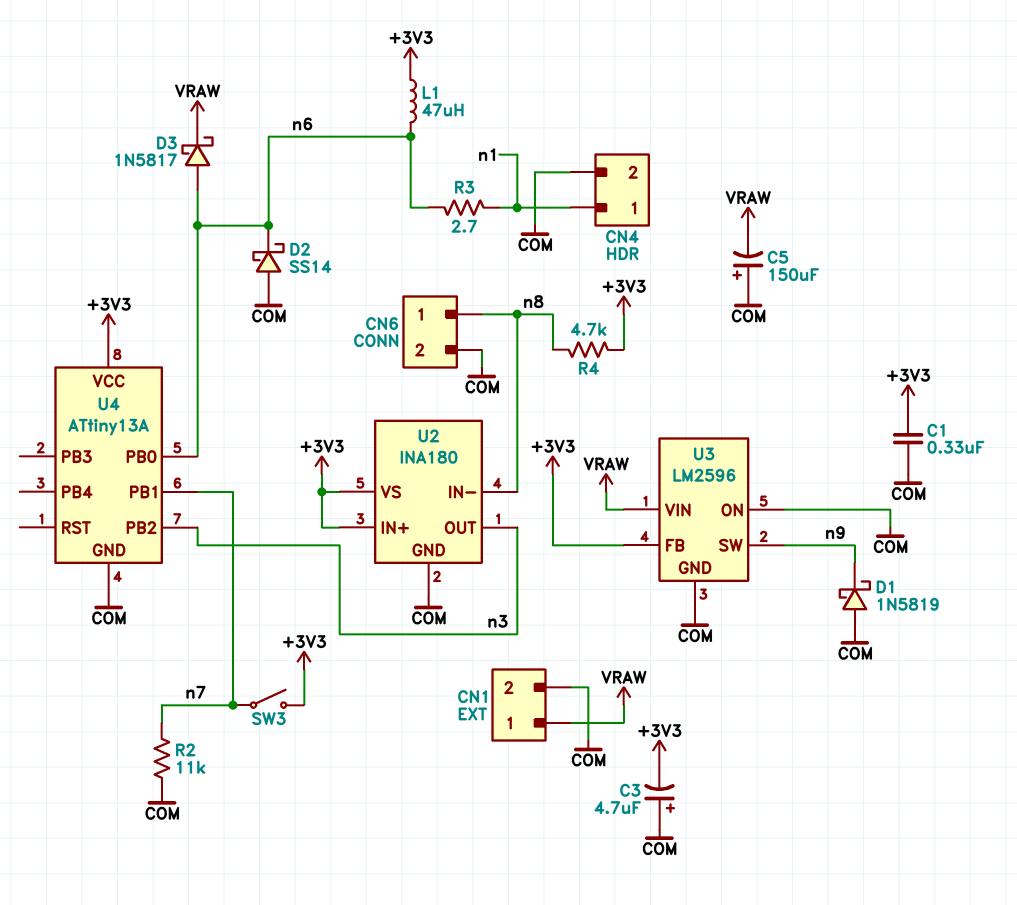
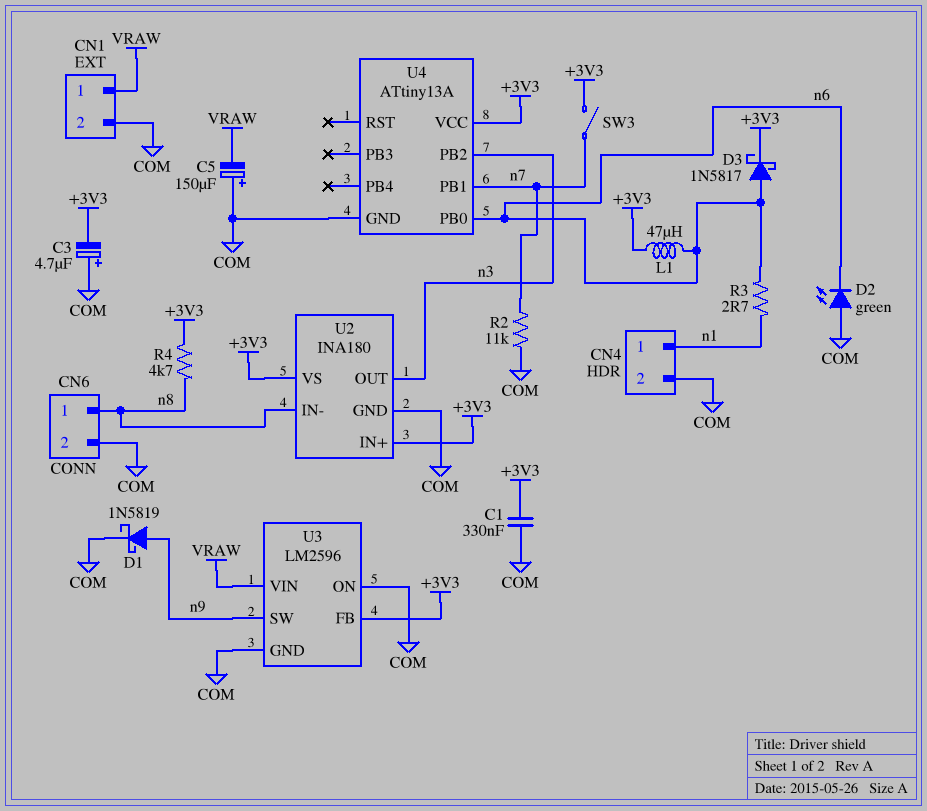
D1: schottky 1N5819 (A COM, K n9) -> schottky 1N5819 (A n9, K COM)
D2: schottky SS14 (A COM, K n6) -> LED green (A COM, K n6)
D3: schottky 1N5817 (A n6, K VRAW) -> schottky 1N5817 (A n6, K +3V3)

